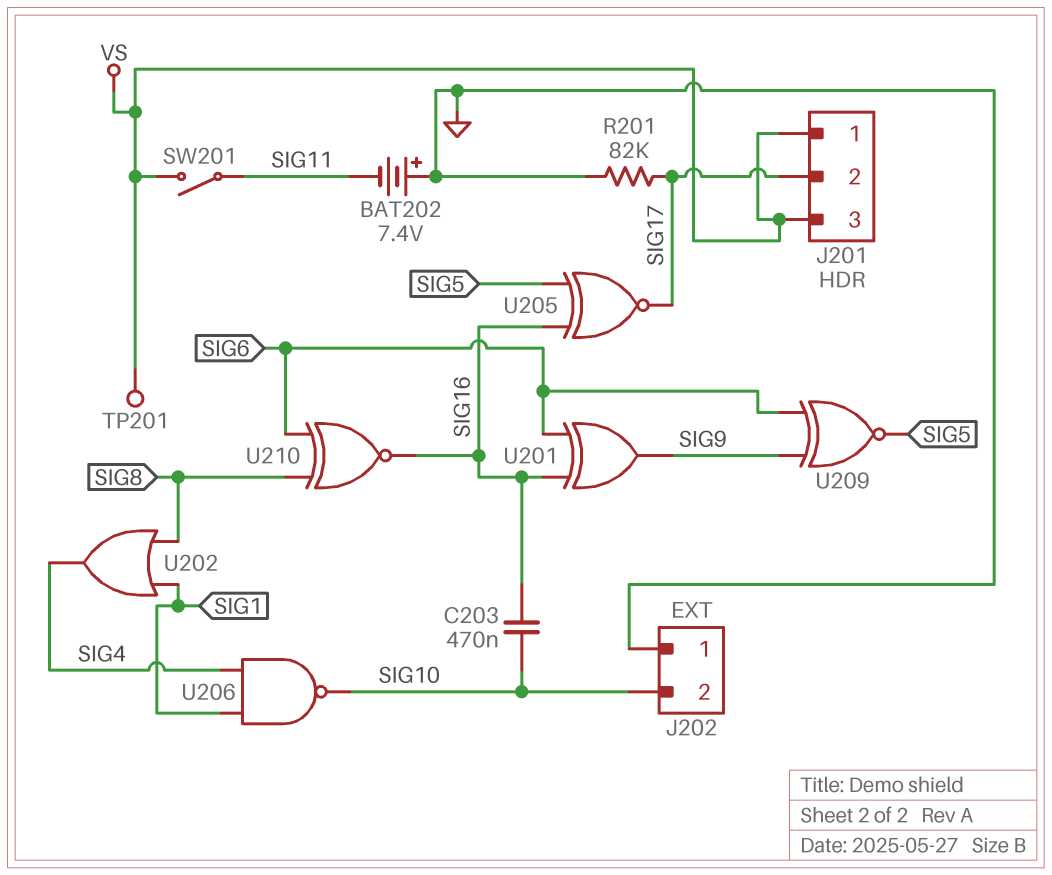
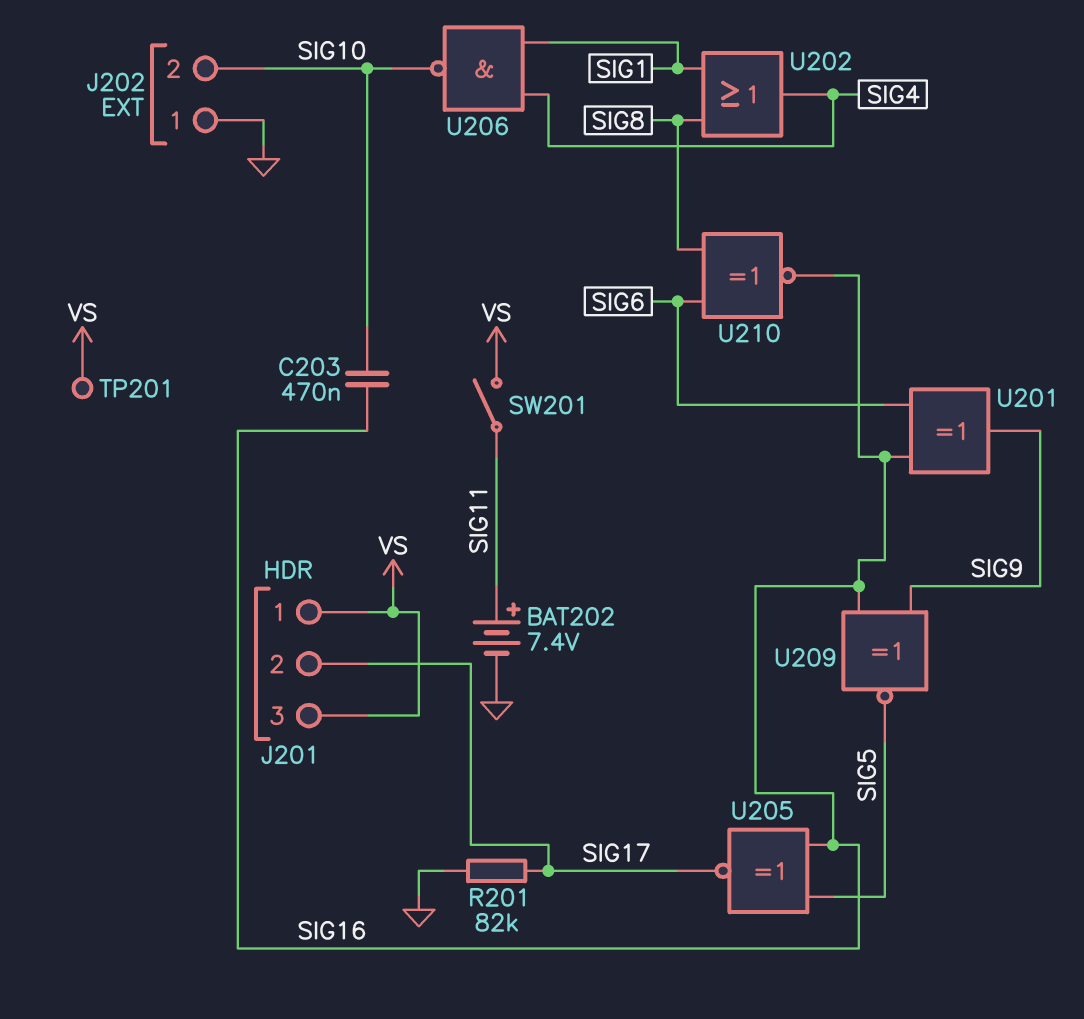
BAT202: 7.4V (plus GND, minus SIG11) -> 7.4V (plus SIG11, minus GND)
U209: XNOR (in SIG6, in SIG9, out SIG5) -> XNOR (in SIG9, in SIG16, out SIG5)

